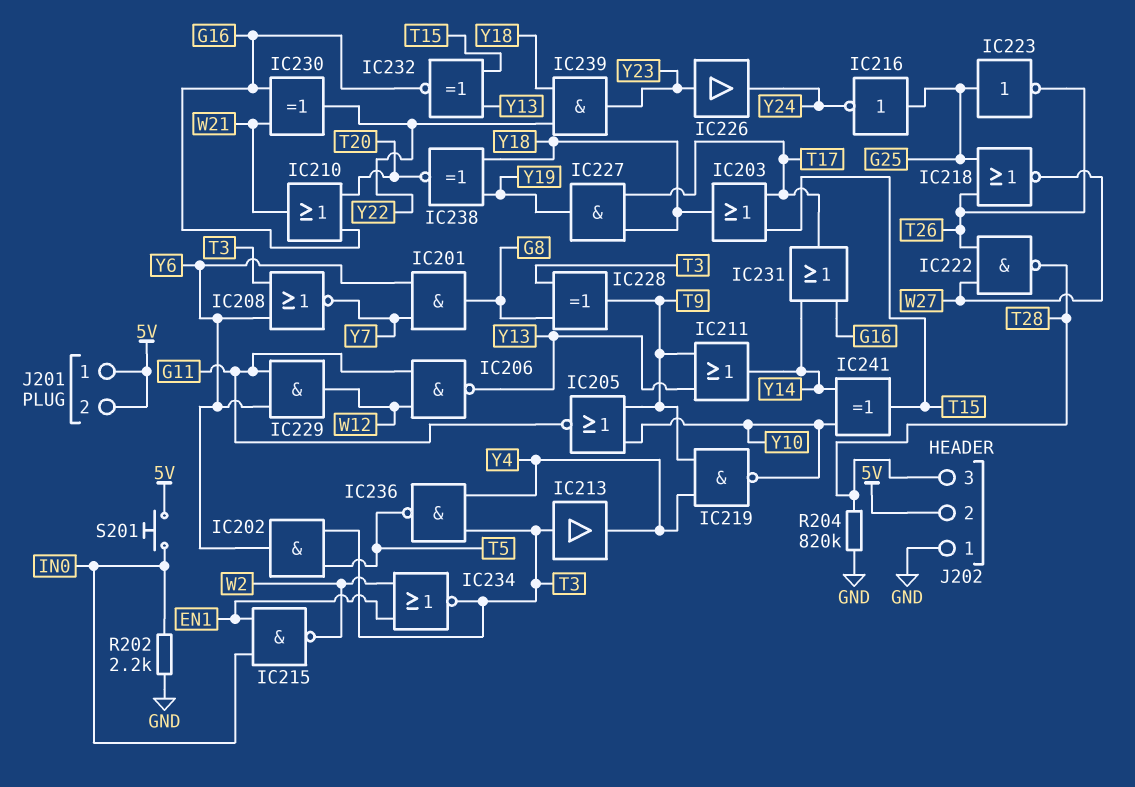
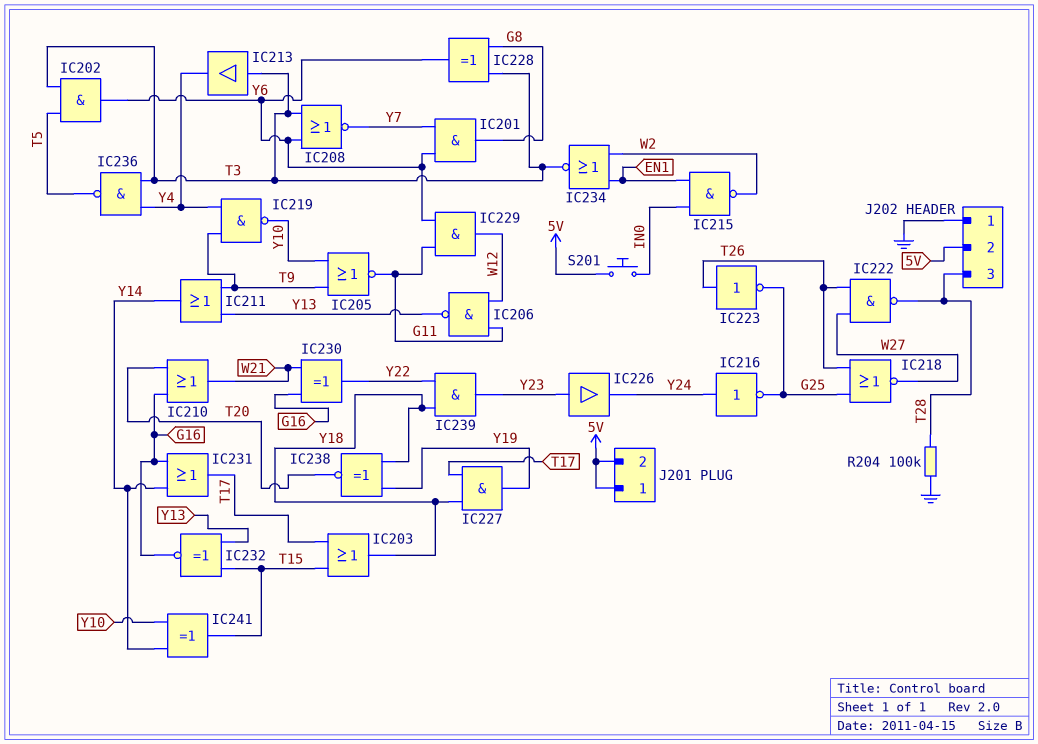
IC216: NOT (in G25, out Y24) -> NOT (in Y24, out G25)
IC223: NOT (in G25, out T26) -> NOT (in T26, out G25)
IC228: XOR (in G8, in T3, out T9) -> XOR (in G8, in T3, out Y6)
R202: 2.2k (GND, IN0) -> none
R204: 820k (GND, T28) -> 100k (GND, T28)

